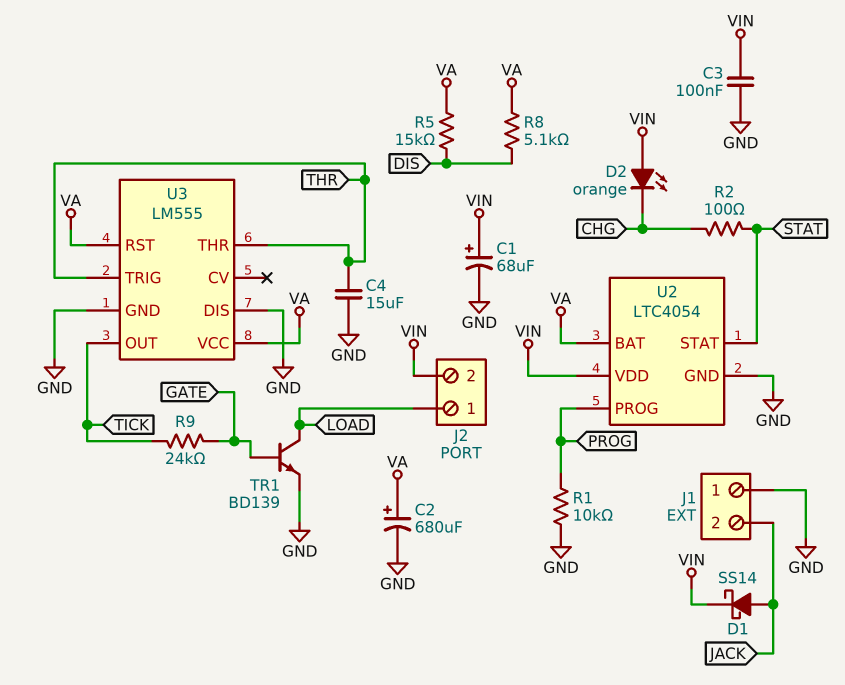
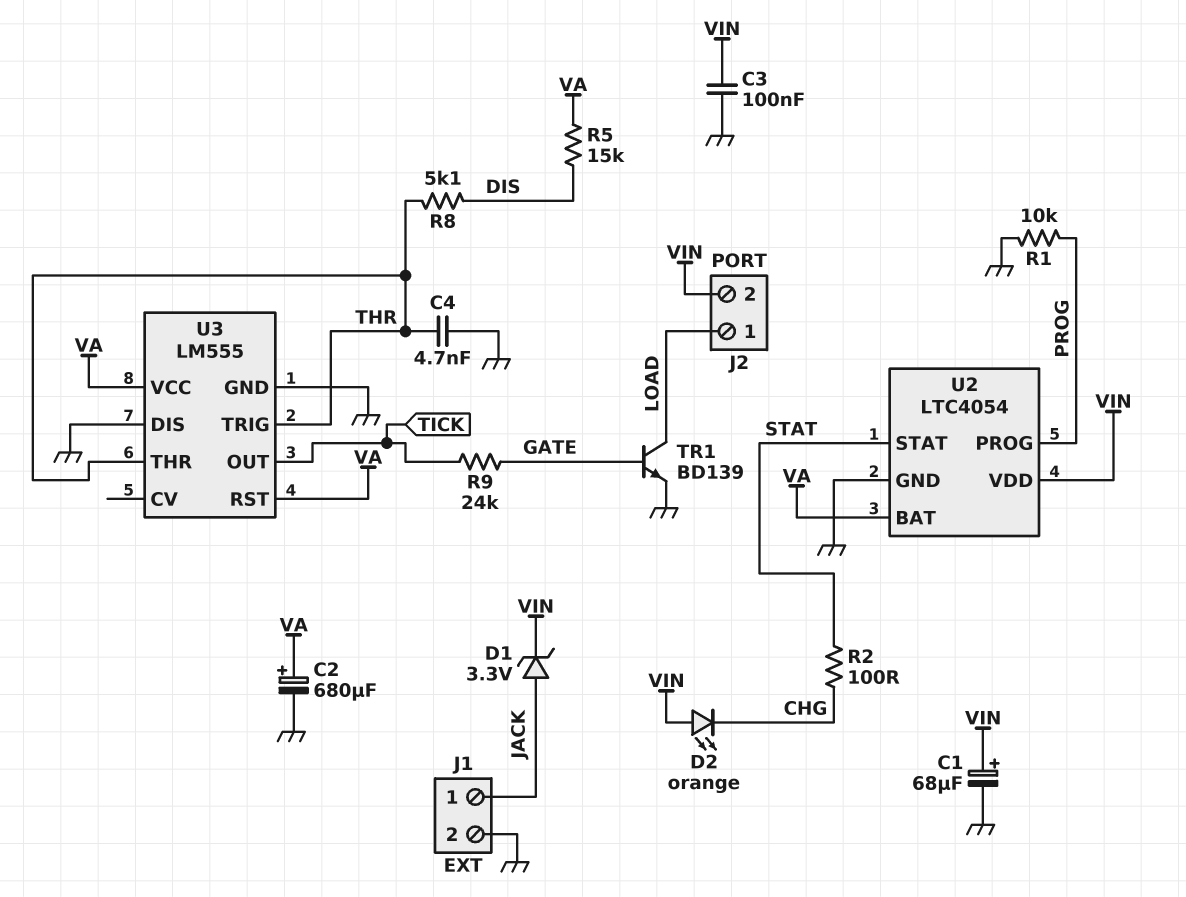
C4: 15uF (GND, THR) -> 4.7nF (GND, THR)
D1: schottky SS14 (A JACK, K VIN) -> zener 3.3V (A JACK, K VIN)
J1 pin 1: GND -> JACK
J1 pin 2: JACK -> GND
R8: 5.1k (DIS, VA) -> 5.1k (DIS, THR)

